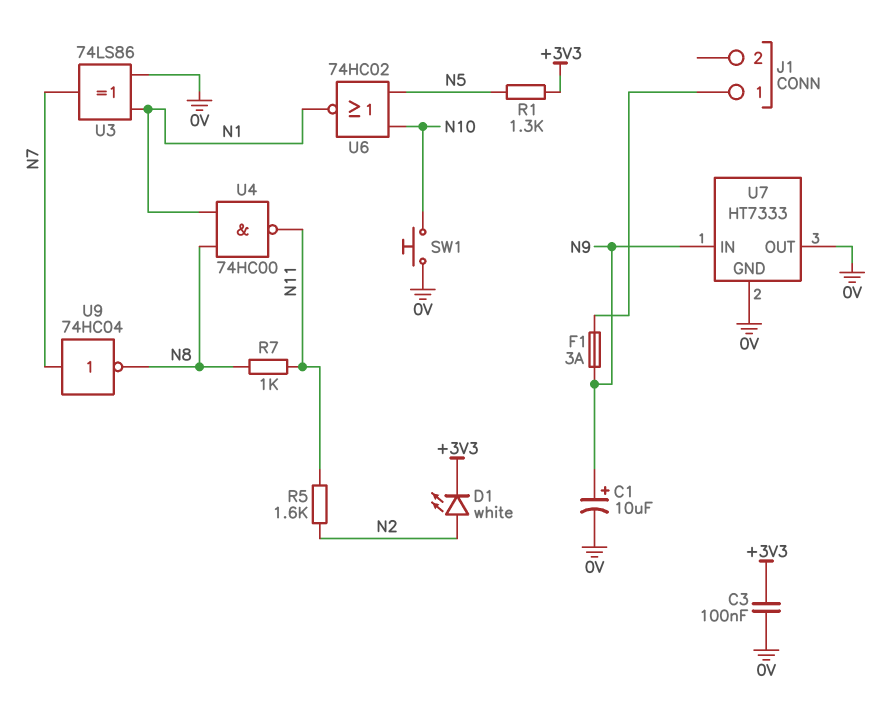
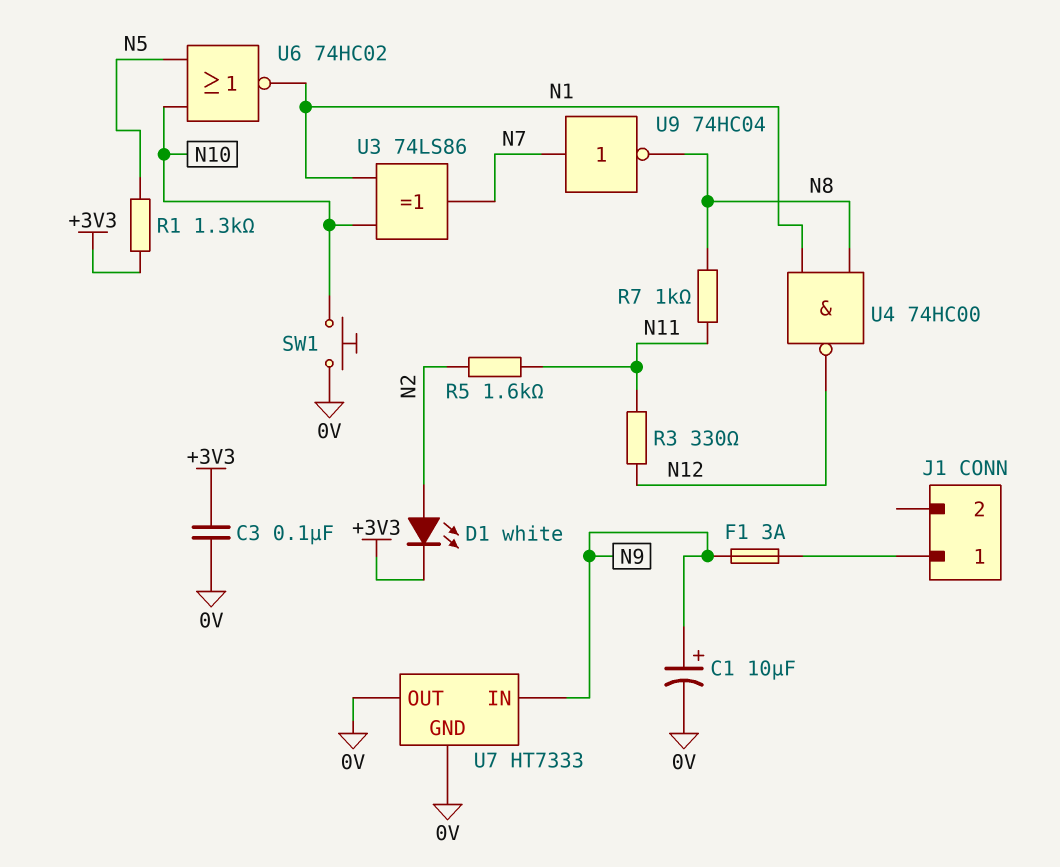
R3: none -> 330 (N11, N12)
U3: XOR 74LS86 (in 0V, in N1, out N7) -> XOR 74LS86 (in N1, in N10, out N7)
U4: NAND 74HC00 (in N1, in N8, out N11) -> NAND 74HC00 (in N1, in N8, out N12)

